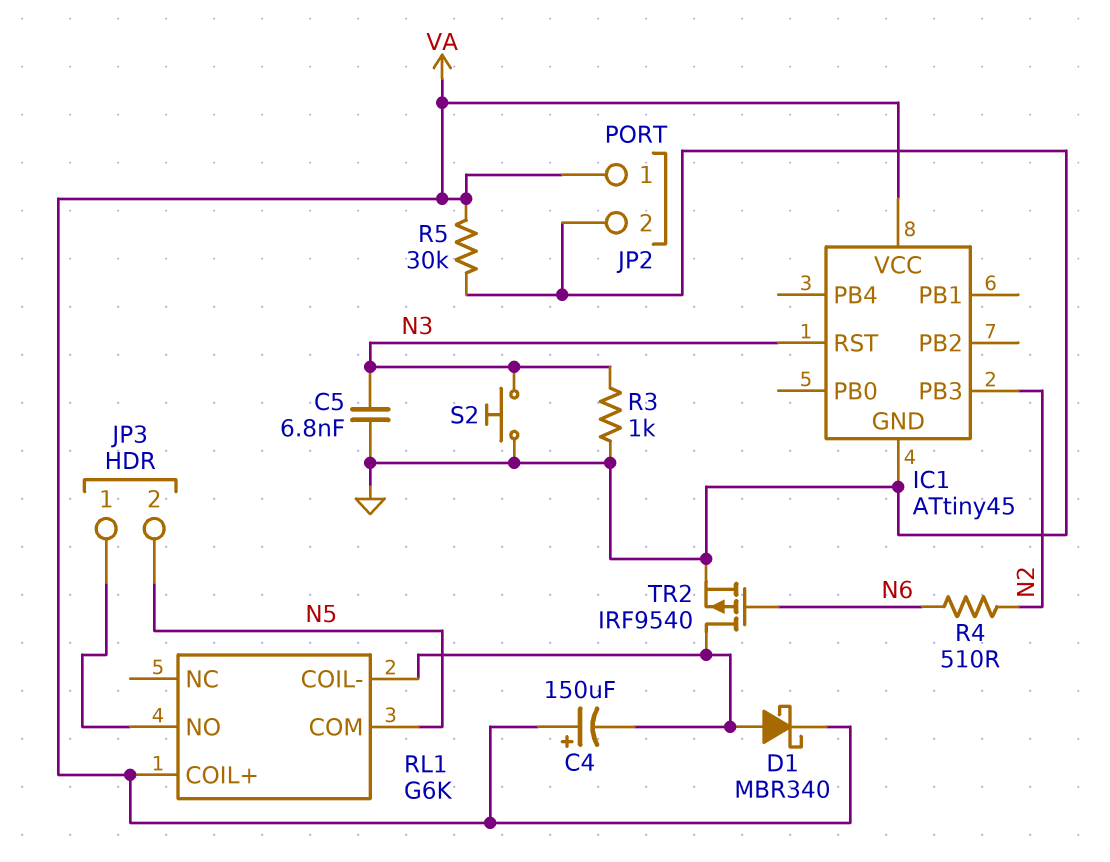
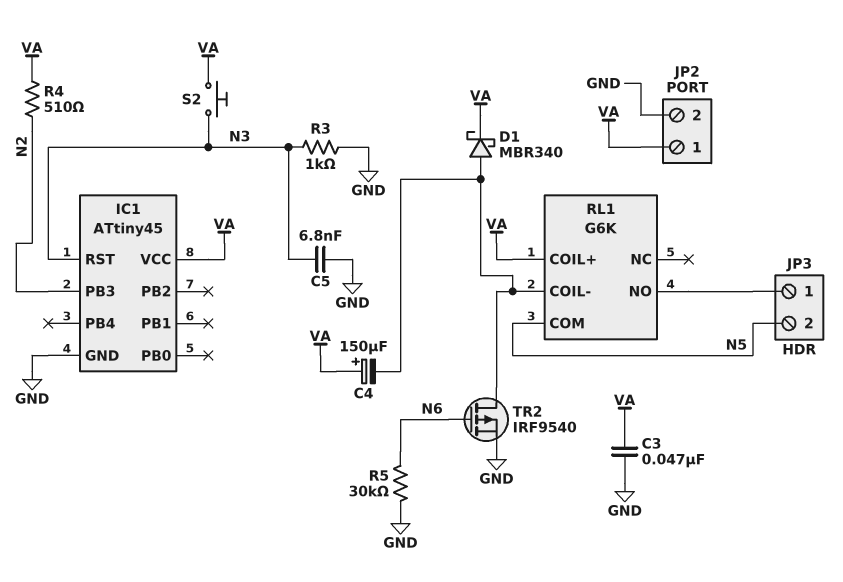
C3: none -> 47nF (GND, VA)
R4: 510 (N2, N6) -> 510 (N2, VA)
R5: 30k (GND, VA) -> 30k (GND, N6)
S2: button (GND, N3) -> button (N3, VA)

